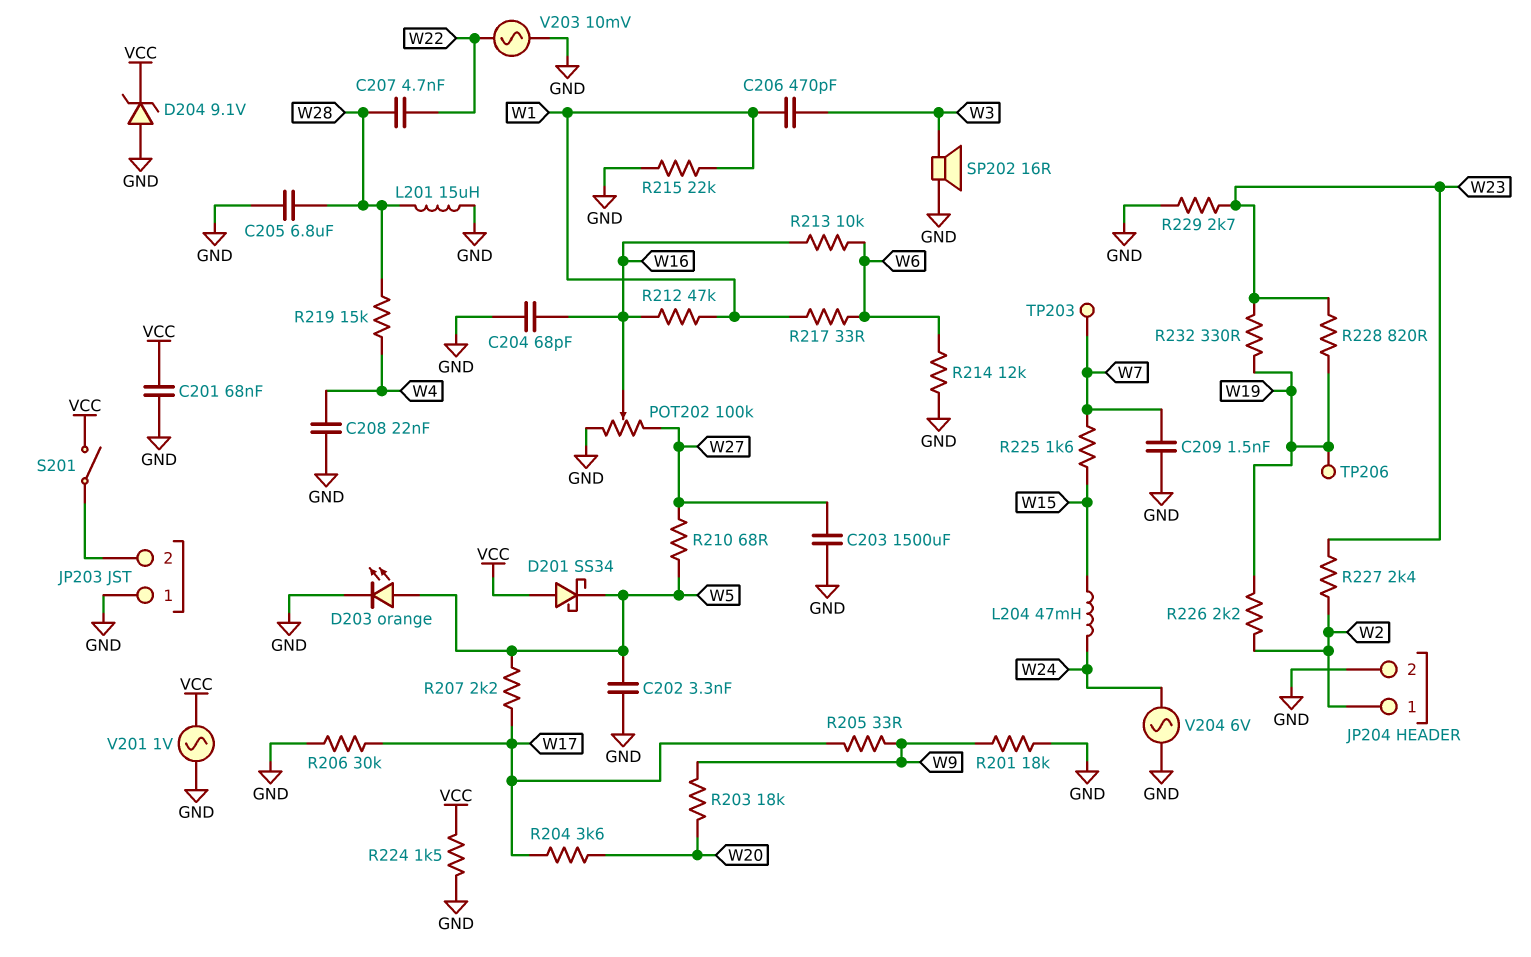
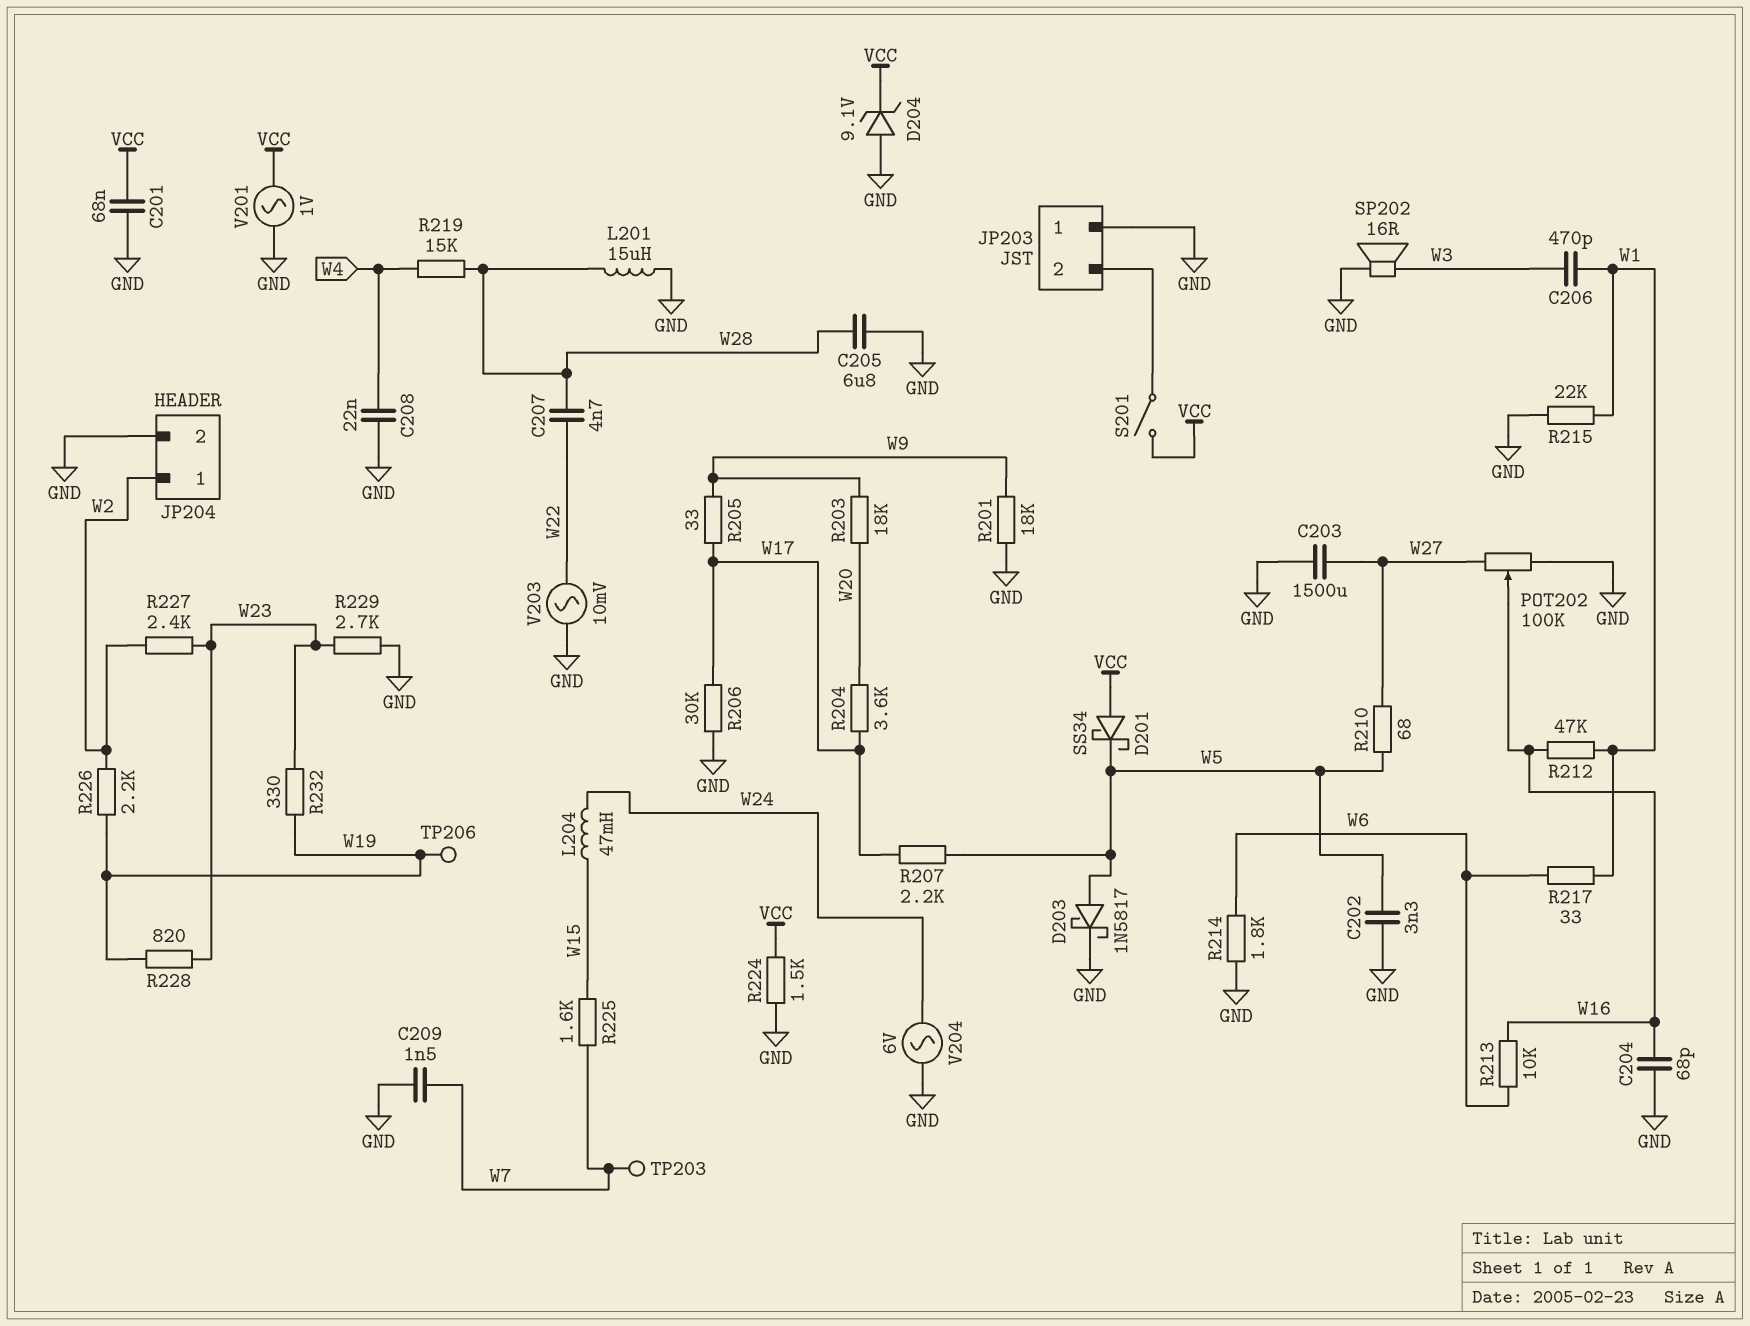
D203: LED orange (A W5, K GND) -> schottky 1N5817 (A W5, K GND)
R214: 12k (GND, W6) -> 1.8k (GND, W6)

